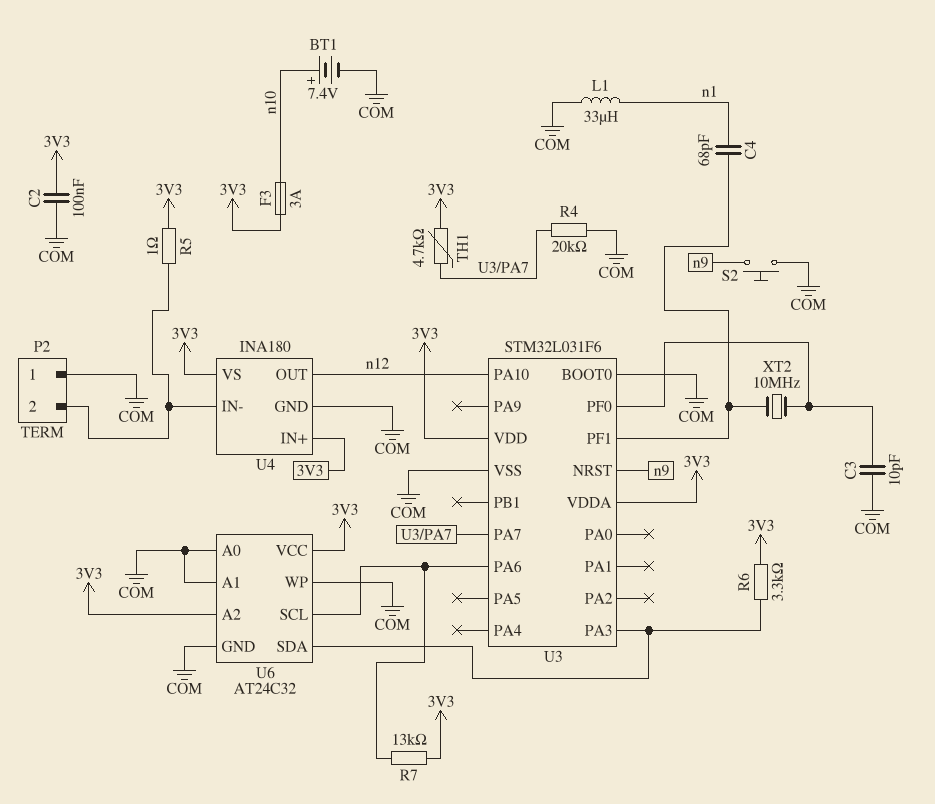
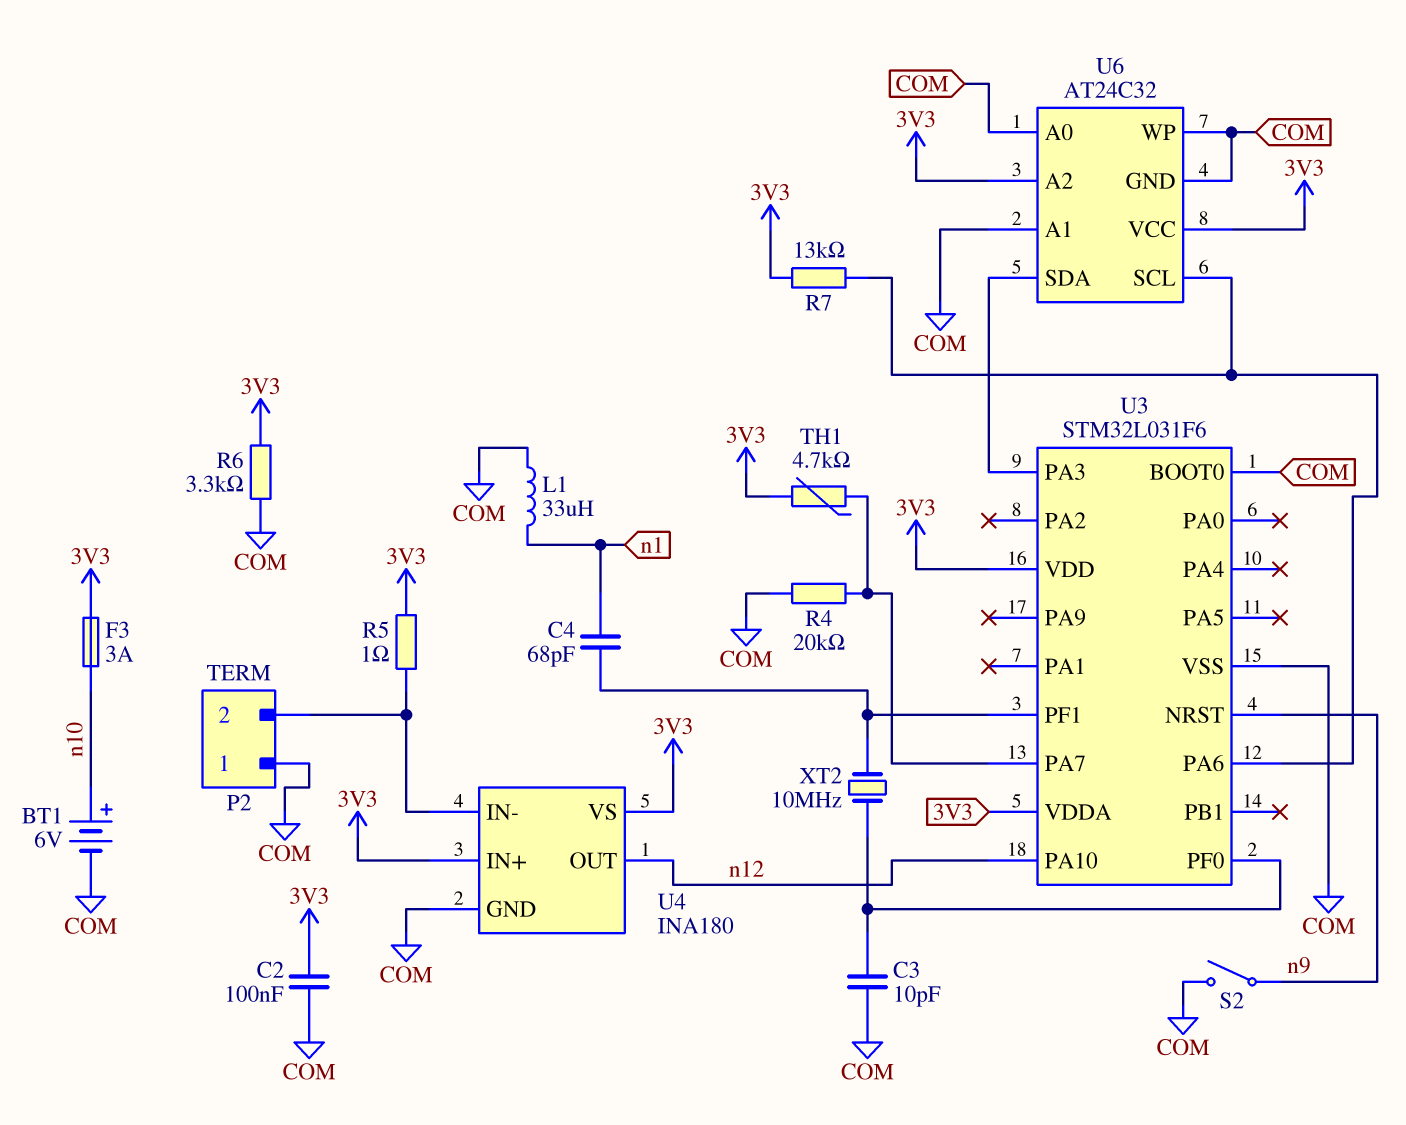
BT1: 7.4V (plus n10, minus COM) -> 6V (plus n10, minus COM)
R6: 3.3k (3V3, U3/PA3) -> 3.3k (3V3, COM)
S2: button (COM, n9) -> switch (COM, n9)

